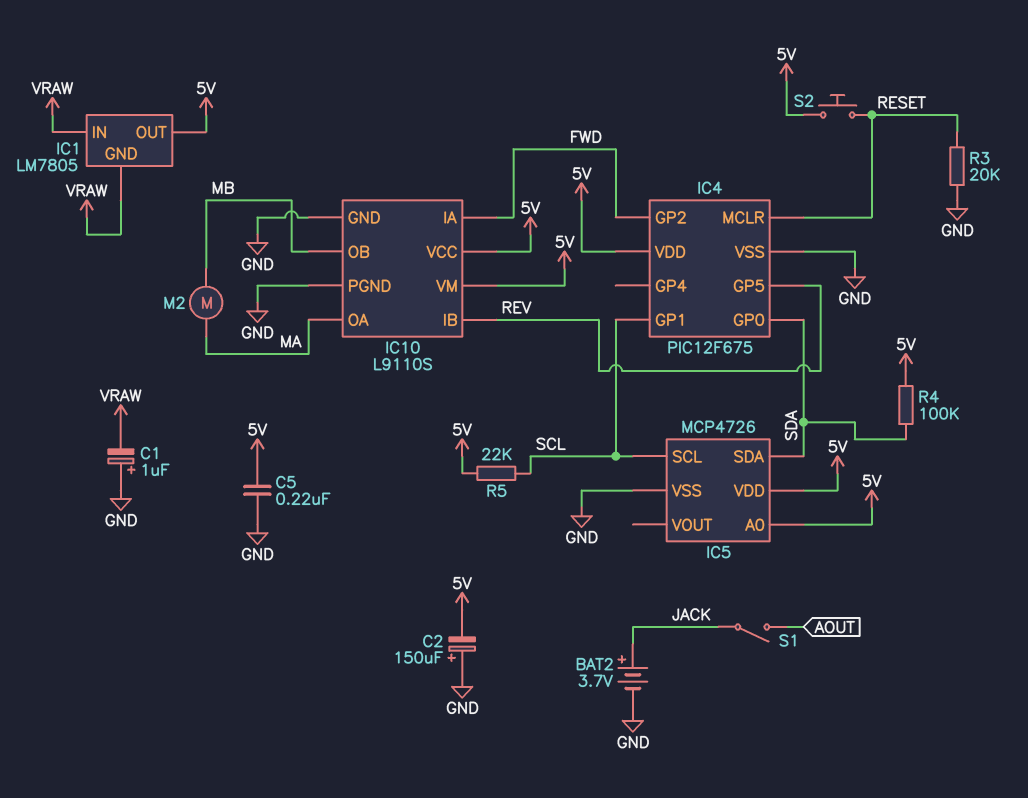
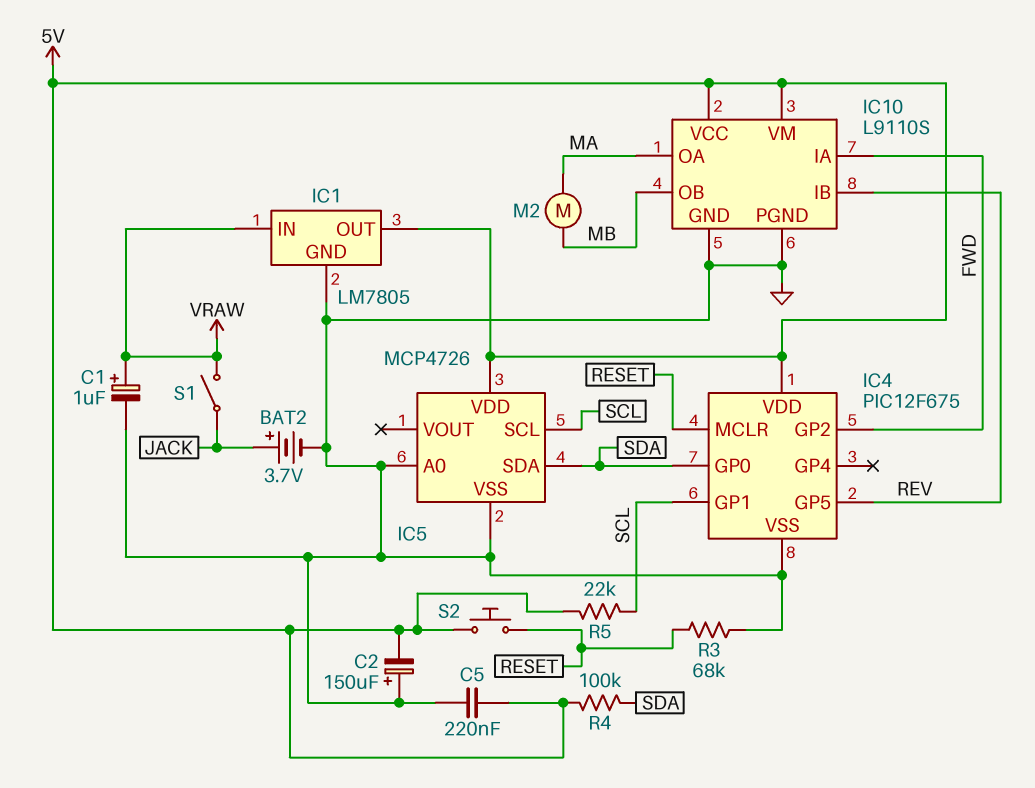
C1: 1uF (plus GND, minus VRAW) -> 1uF (plus VRAW, minus GND)
IC1 pin GND: VRAW -> GND
IC5 pin A0: 5V -> GND
R3: 20k (GND, RESET) -> 68k (GND, RESET)
S1: switch (AOUT, JACK) -> switch (JACK, VRAW)

